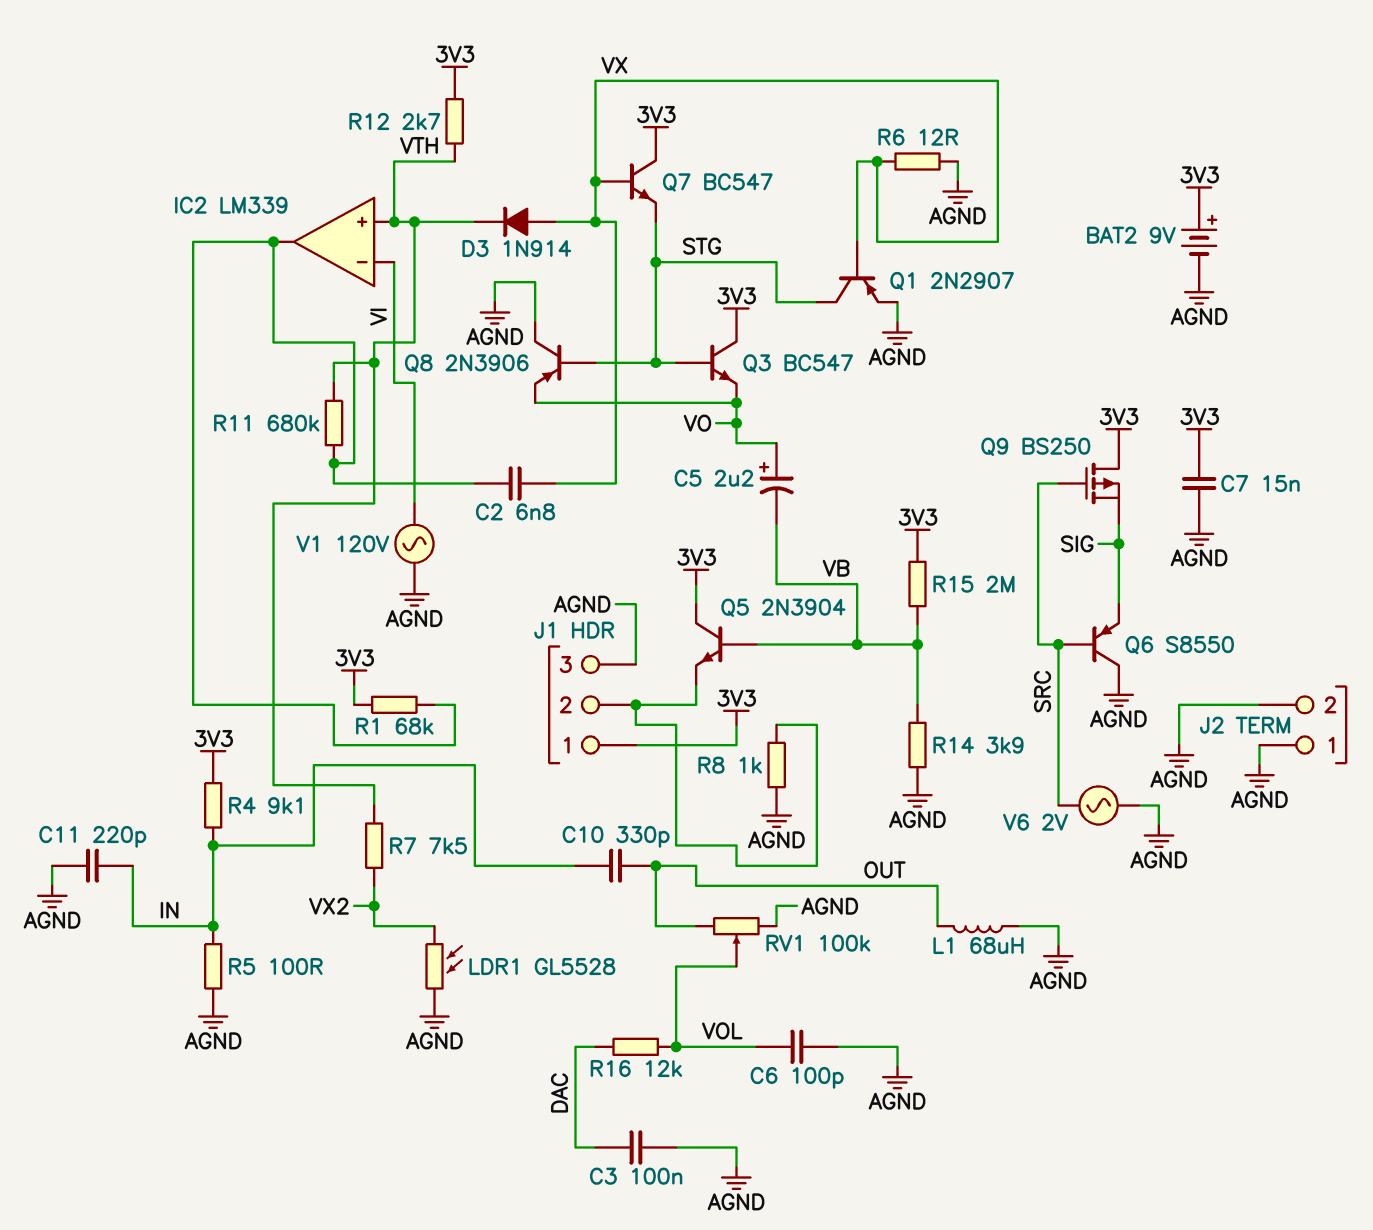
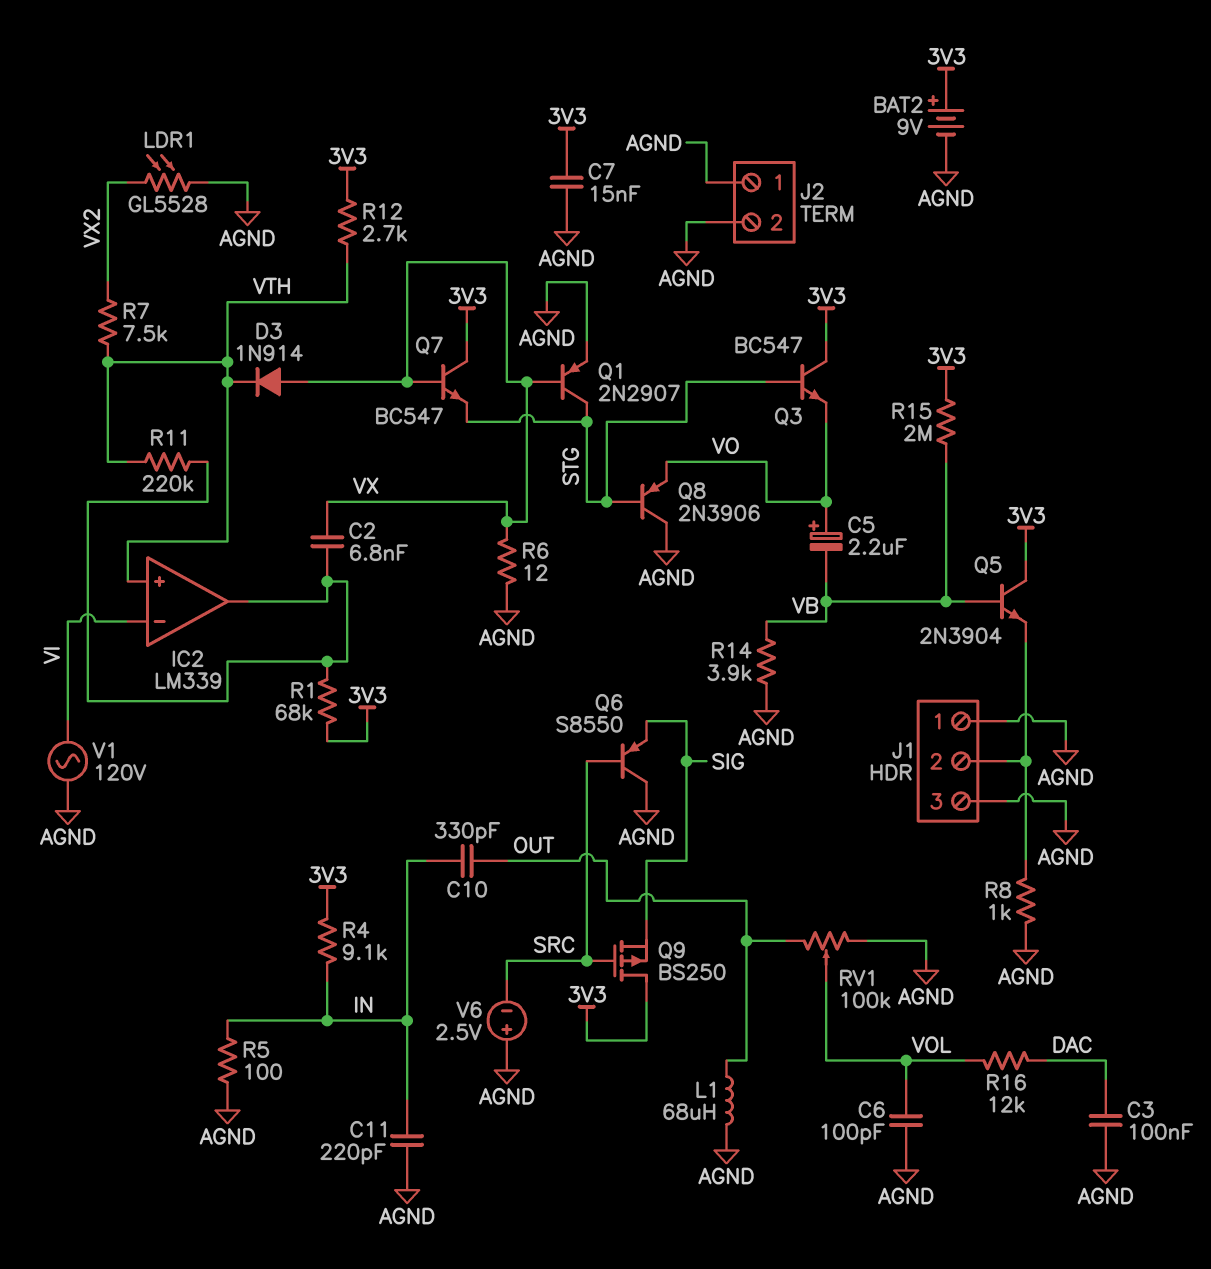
J1 pin 1: 3V3 -> AGND
R11: 680k (IC2/out, VTH) -> 220k (IC2/out, VTH)
V6: AC 2V (AGND, SRC) -> 2.5V (plus AGND, minus SRC)

